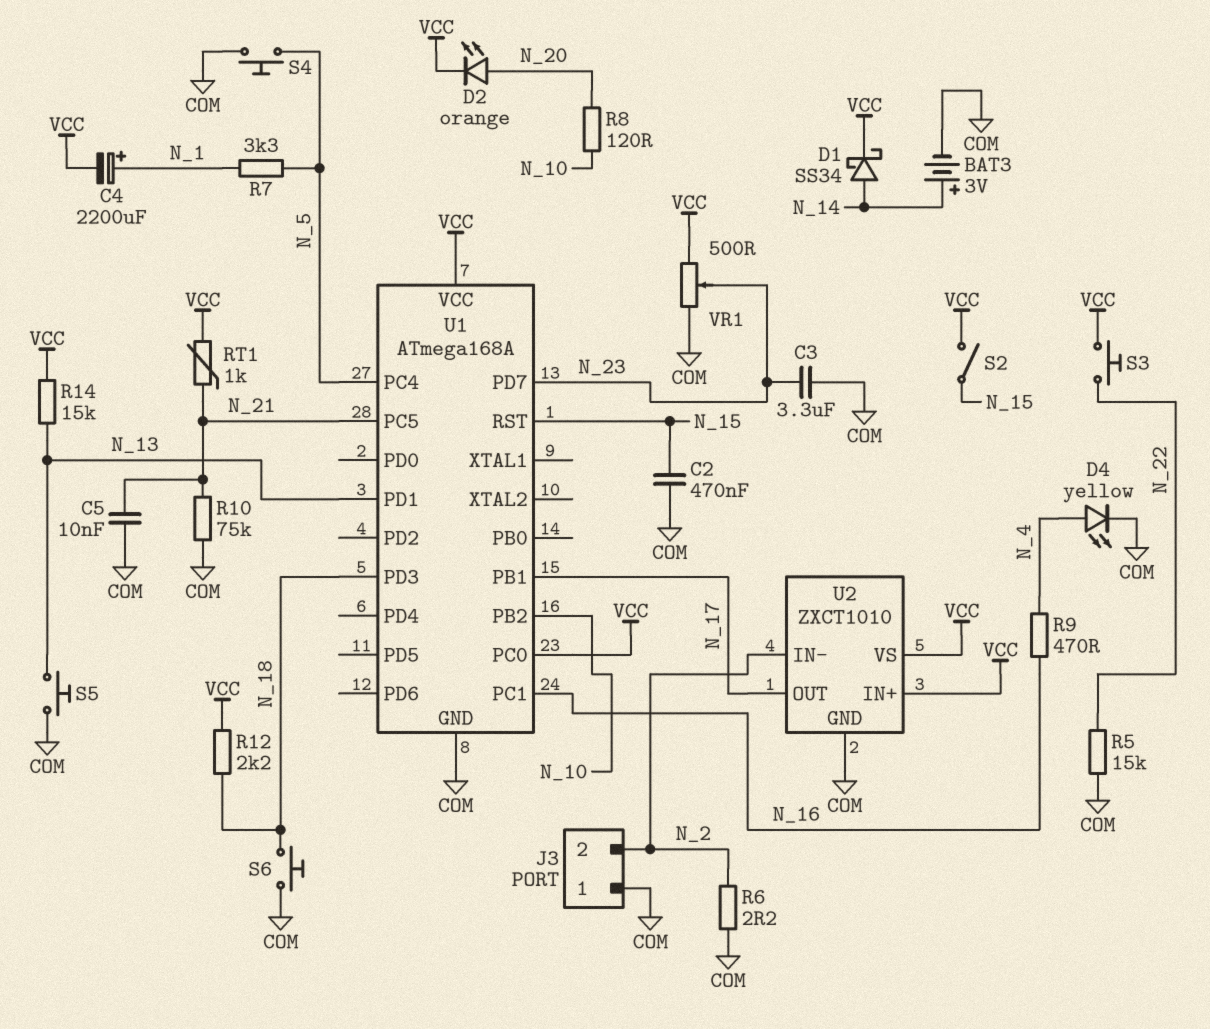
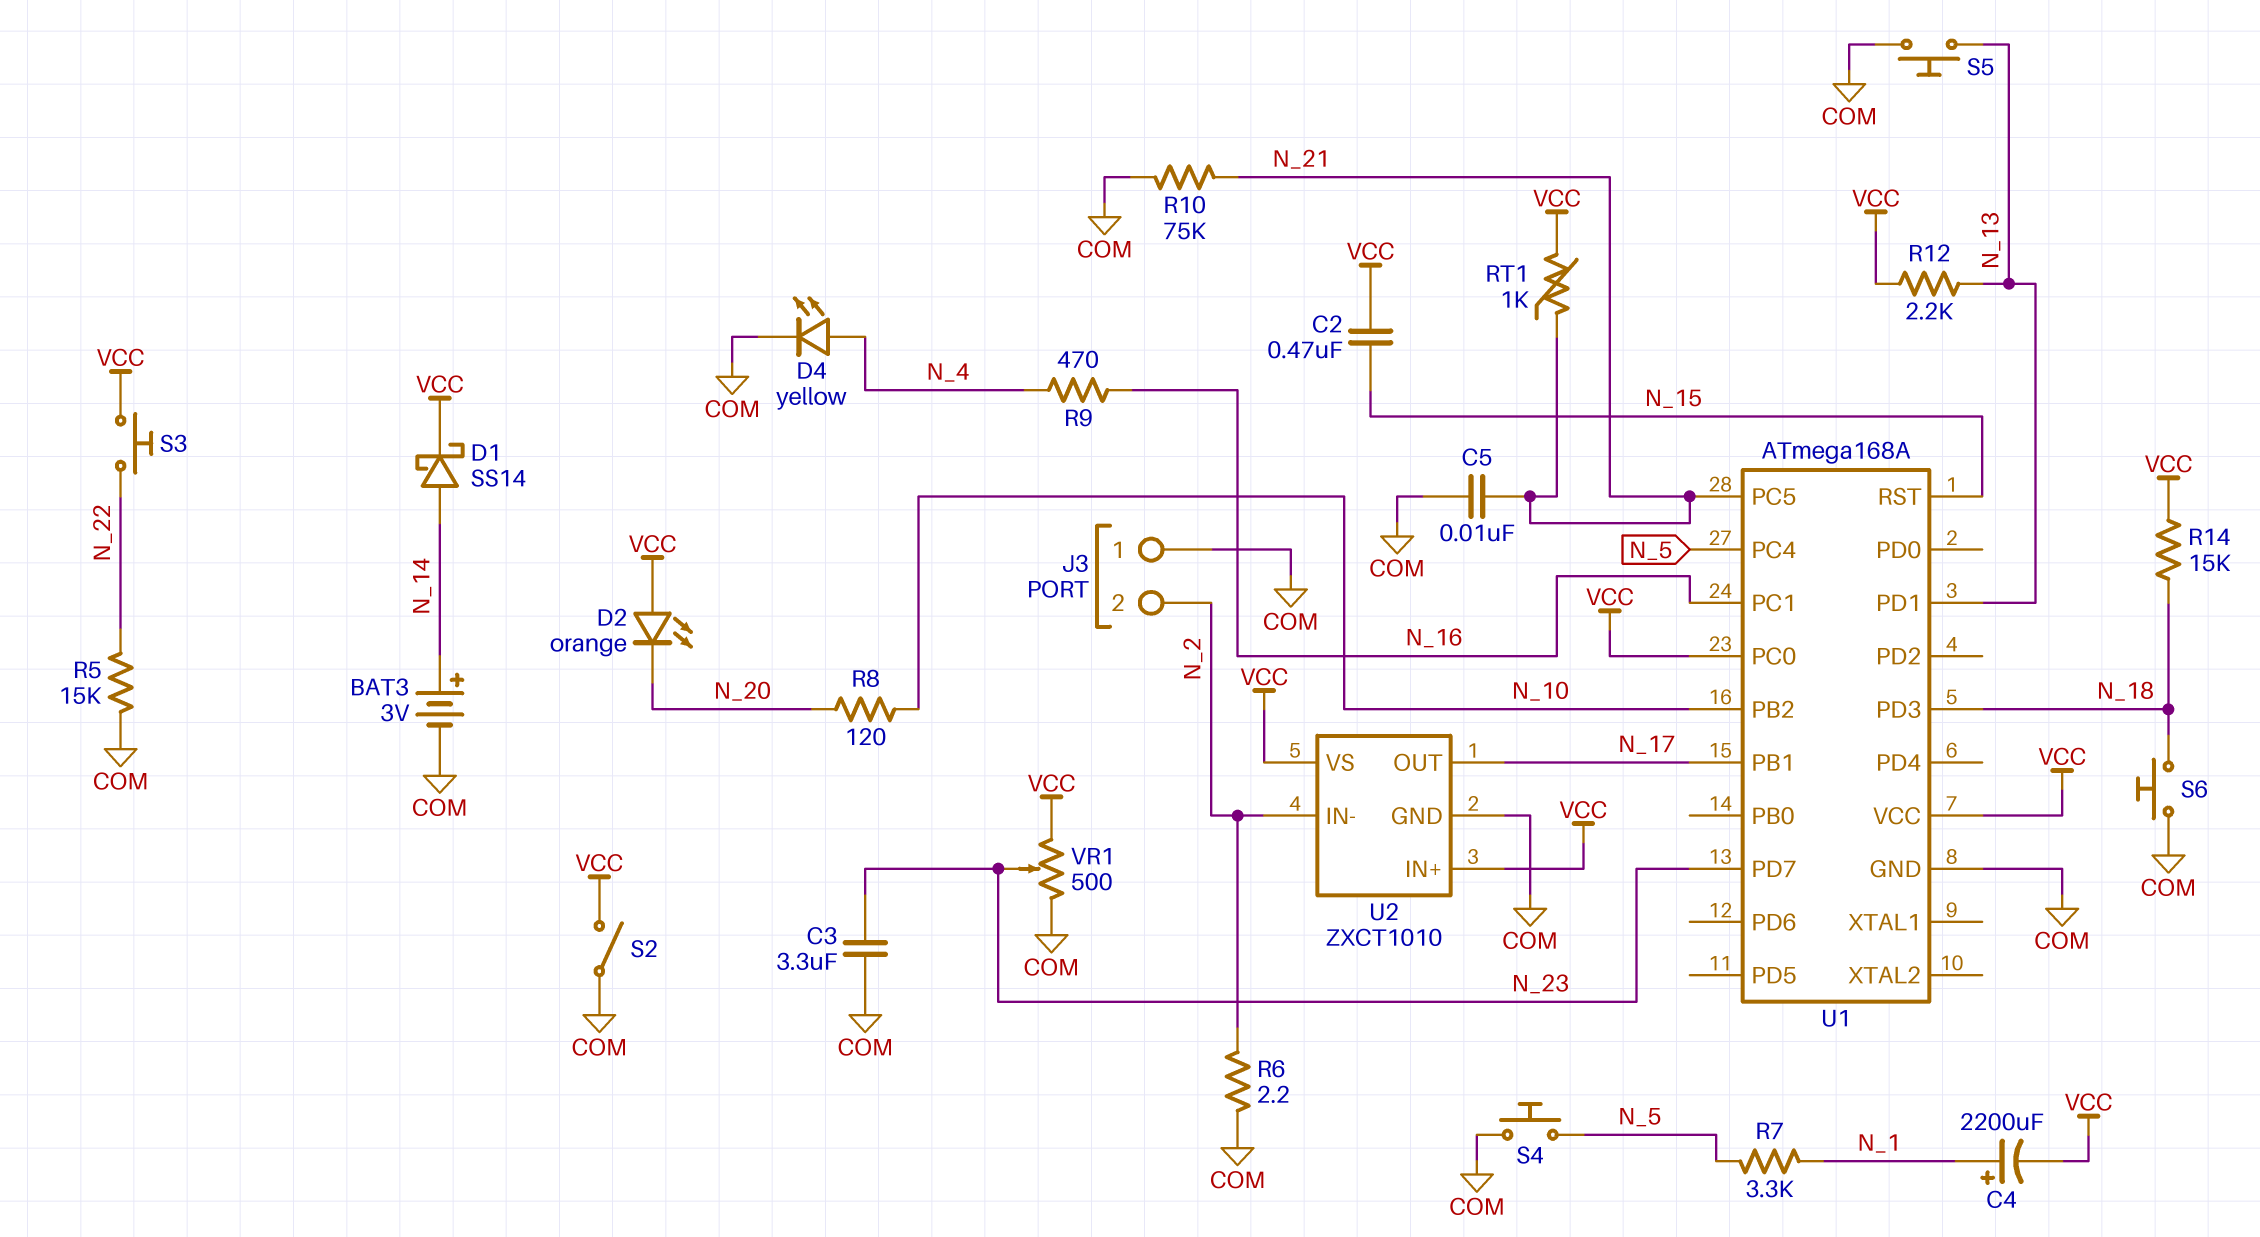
C2: 470nF (COM, N_15) -> 470nF (N_15, VCC)
D1: schottky SS34 (A N_14, K VCC) -> schottky SS14 (A N_14, K VCC)
D2: LED orange (A N_20, K VCC) -> LED orange (A VCC, K N_20)
R12: 2.2k (N_18, VCC) -> 2.2k (N_13, VCC)
R14: 15k (N_13, VCC) -> 15k (N_18, VCC)
S2: switch (N_15, VCC) -> switch (COM, VCC)

